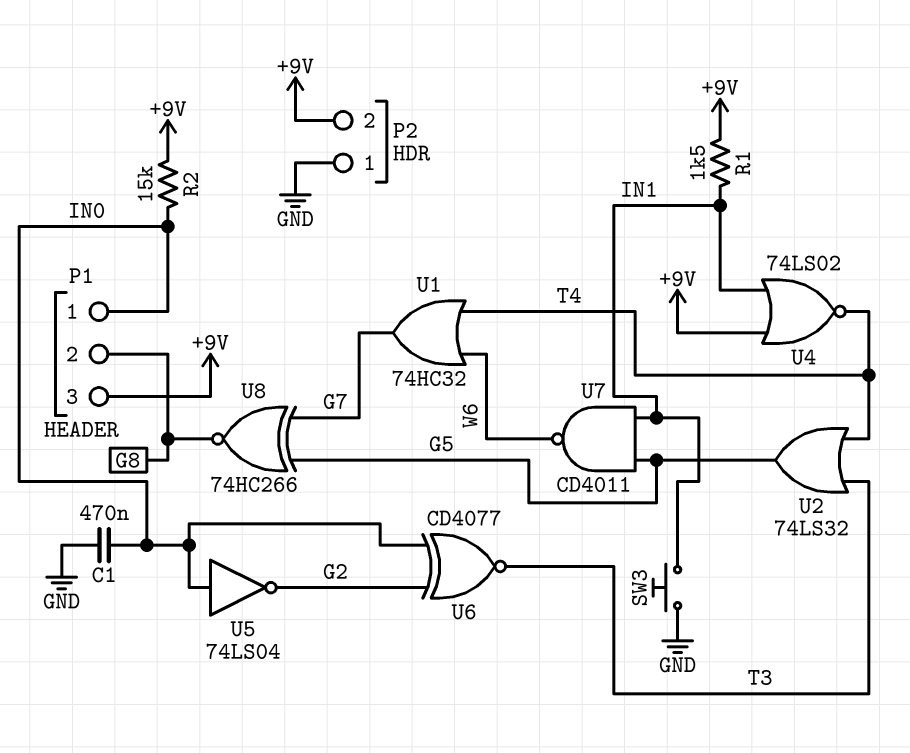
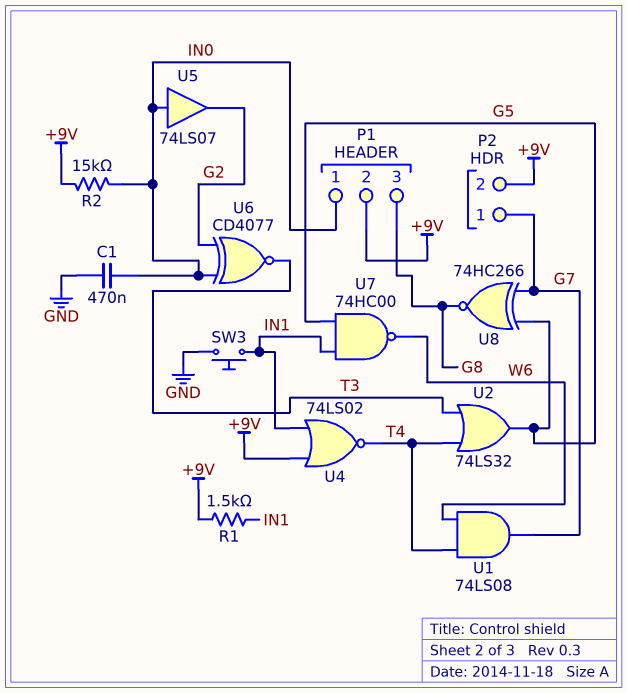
P1 pin 2: G8 -> +9V
P1 pin 3: +9V -> G8
P2 pin 1: GND -> G7
U1: OR 74HC32 (in T4, in W6, out G7) -> AND 74LS08 (in T4, in W6, out G7)
U5: NOT 74LS04 (in IN0, out G2) -> buffer 74LS07 (in IN0, out G2)
U7: NAND CD4011 (in G5, in IN1, out W6) -> NAND 74HC00 (in G5, in IN1, out W6)

